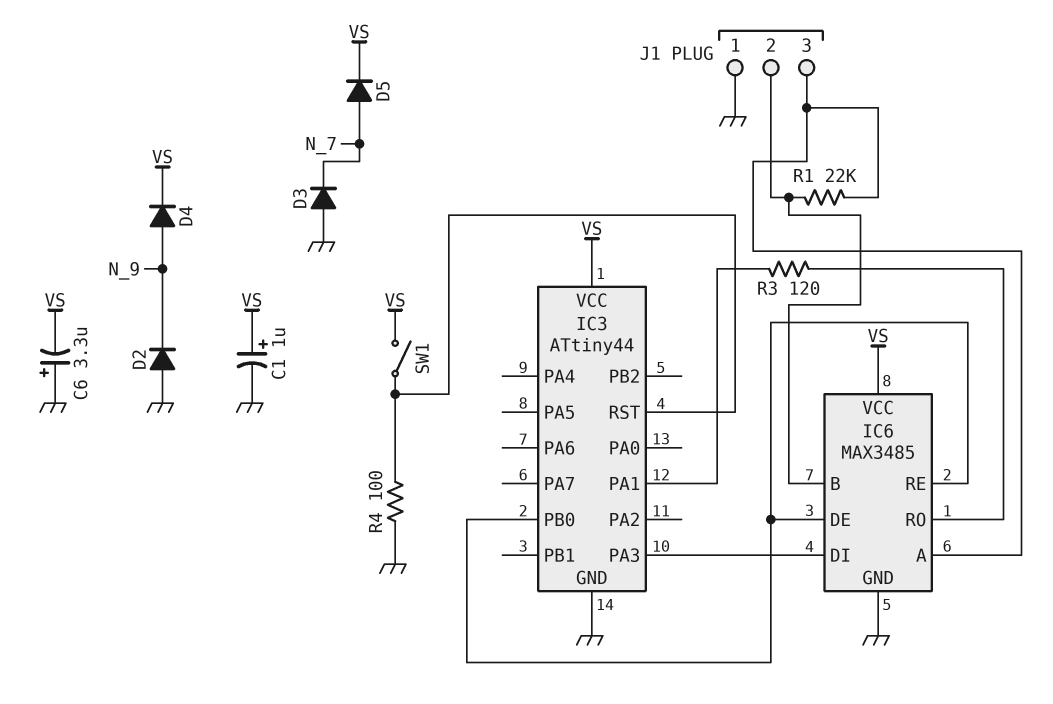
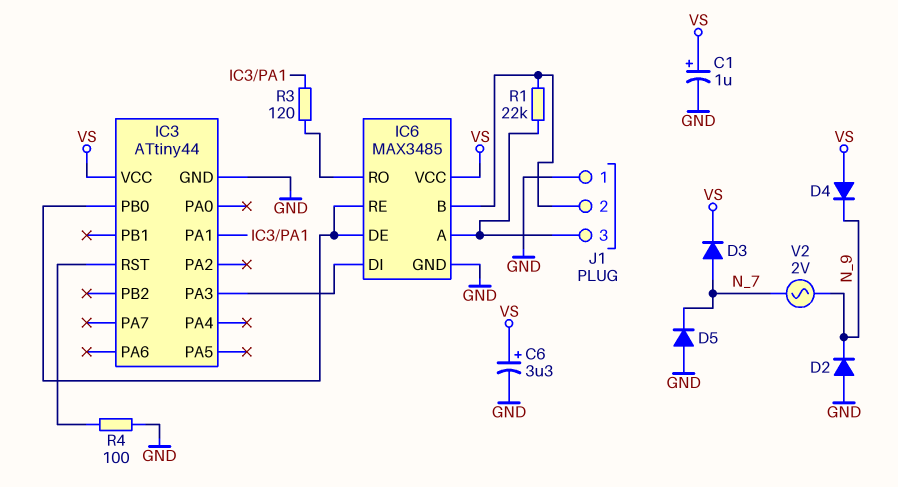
C6: 3.3uF (plus GND, minus VS) -> 3.3uF (plus VS, minus GND)
D3: diode (A GND, K N_7) -> diode (A N_7, K VS)
D4: diode (A N_9, K VS) -> diode (A VS, K N_9)
D5: diode (A N_7, K VS) -> diode (A GND, K N_7)
SW1: switch (IC3/RST, VS) -> none
V2: none -> AC 2V (N_7, N_9)

